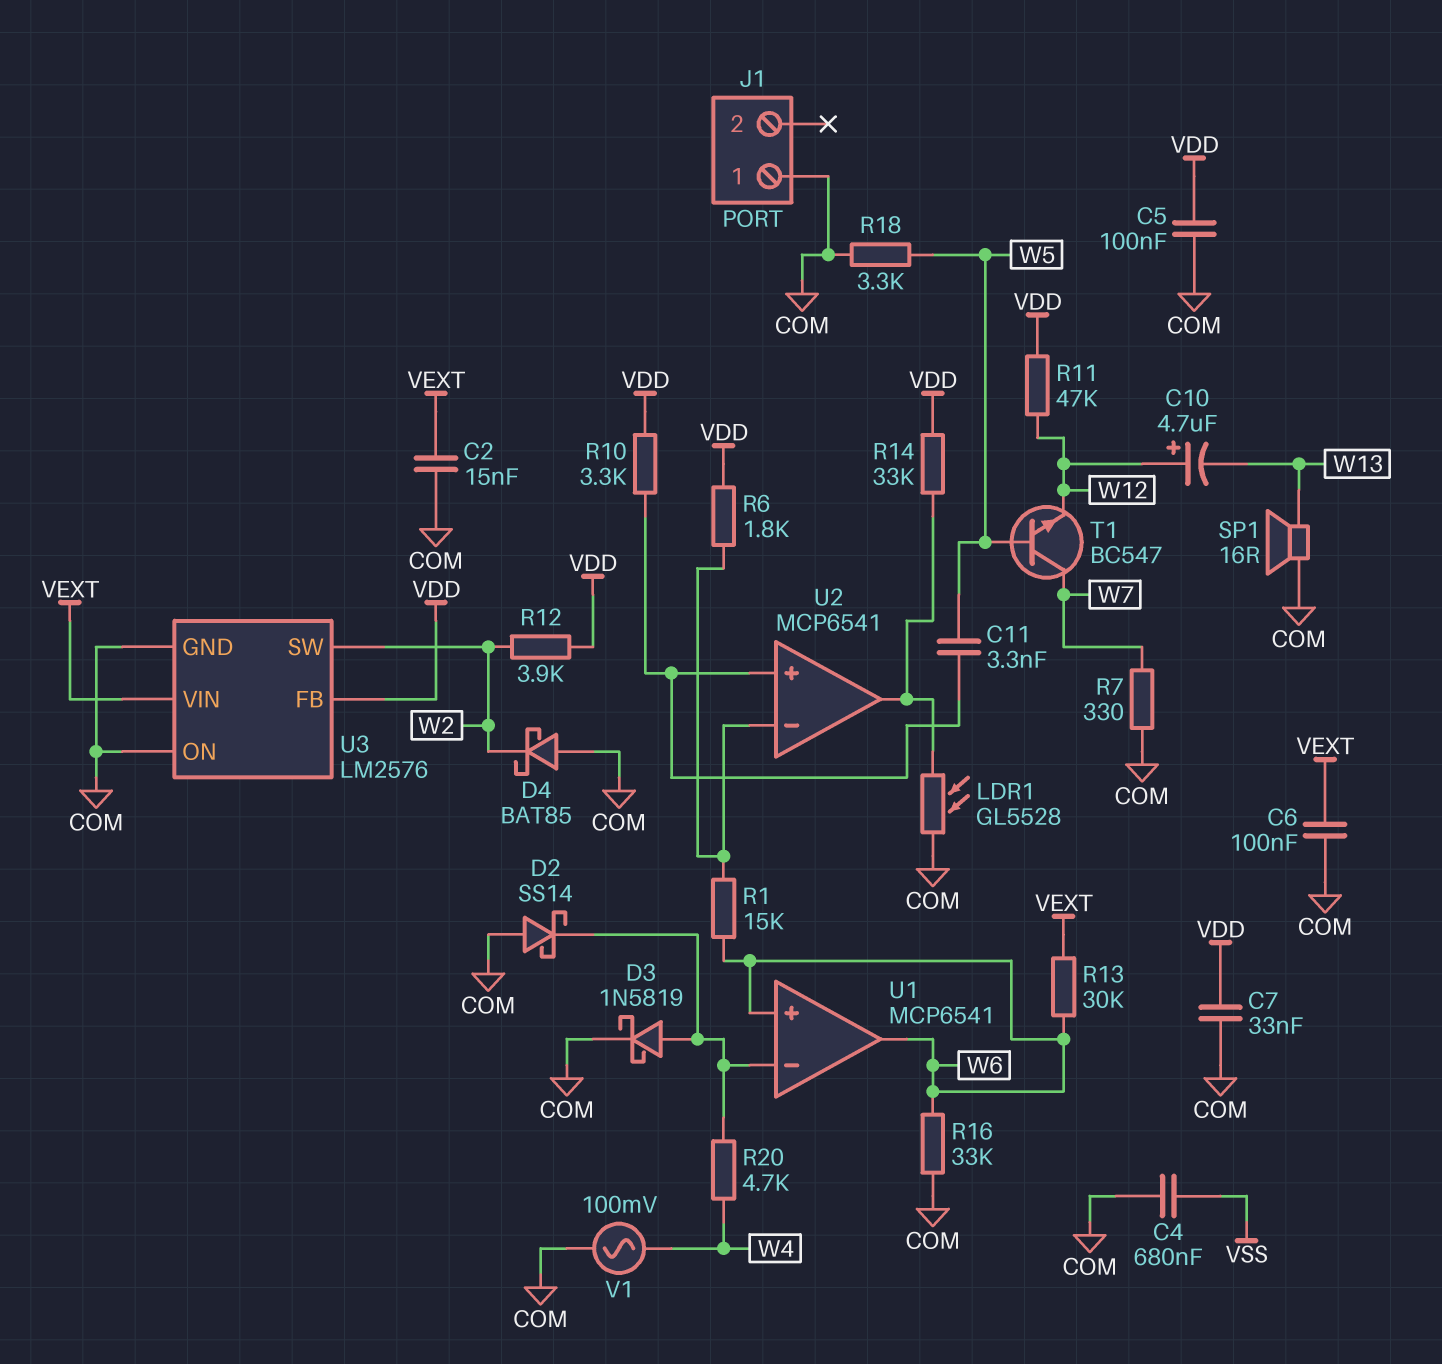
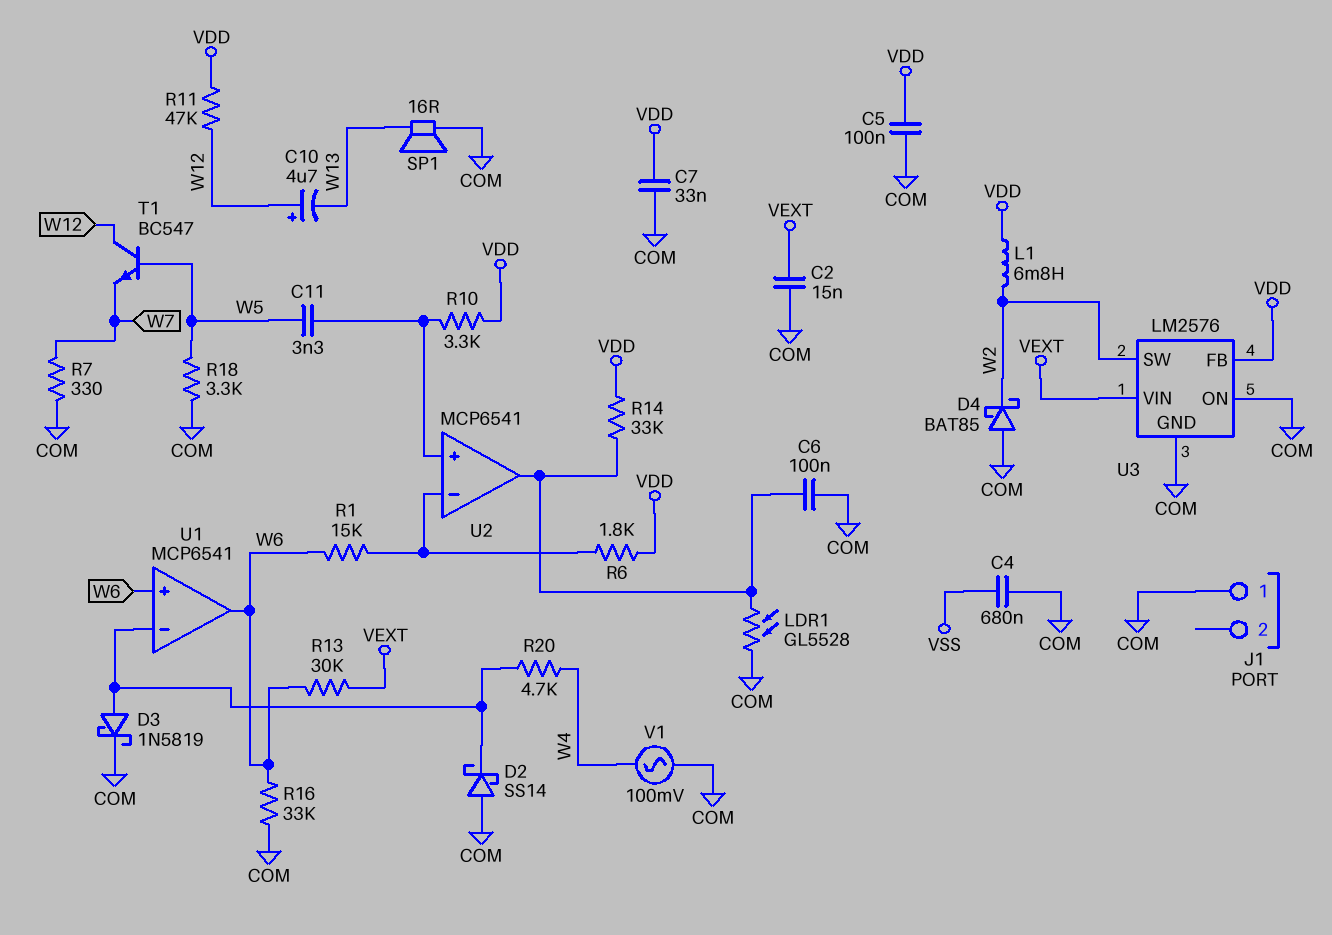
C6: 100nF (COM, VEXT) -> 100nF (COM, U2/out)
L1: none -> 6.8mH (VDD, W2)
R12: 3.9k (VDD, W2) -> none
T1: NPN BC547 (B W5, C W7, E W12) -> NPN BC547 (B W5, C W12, E W7)

